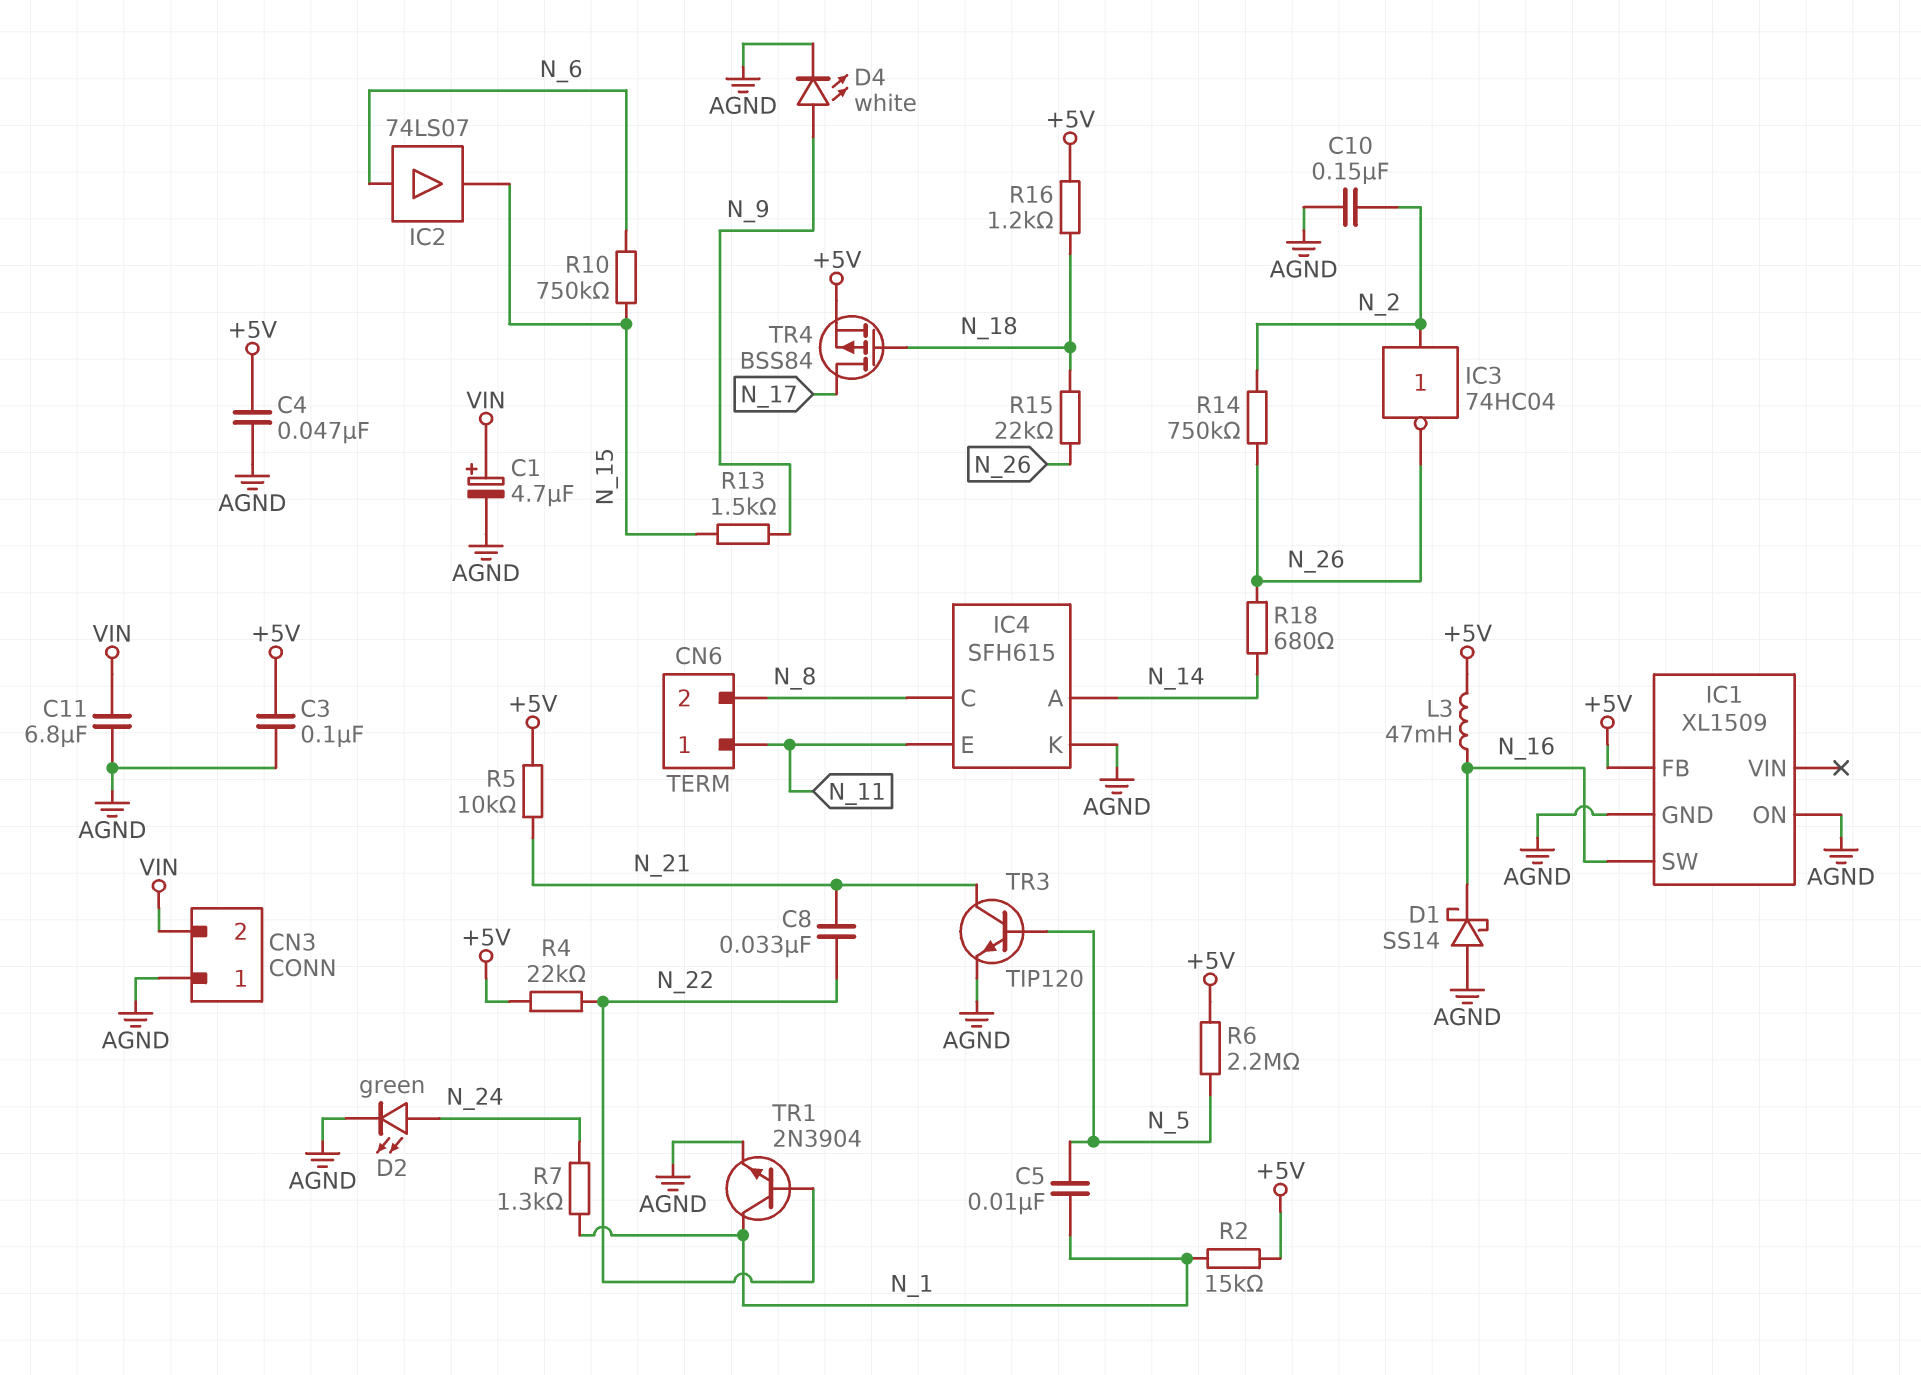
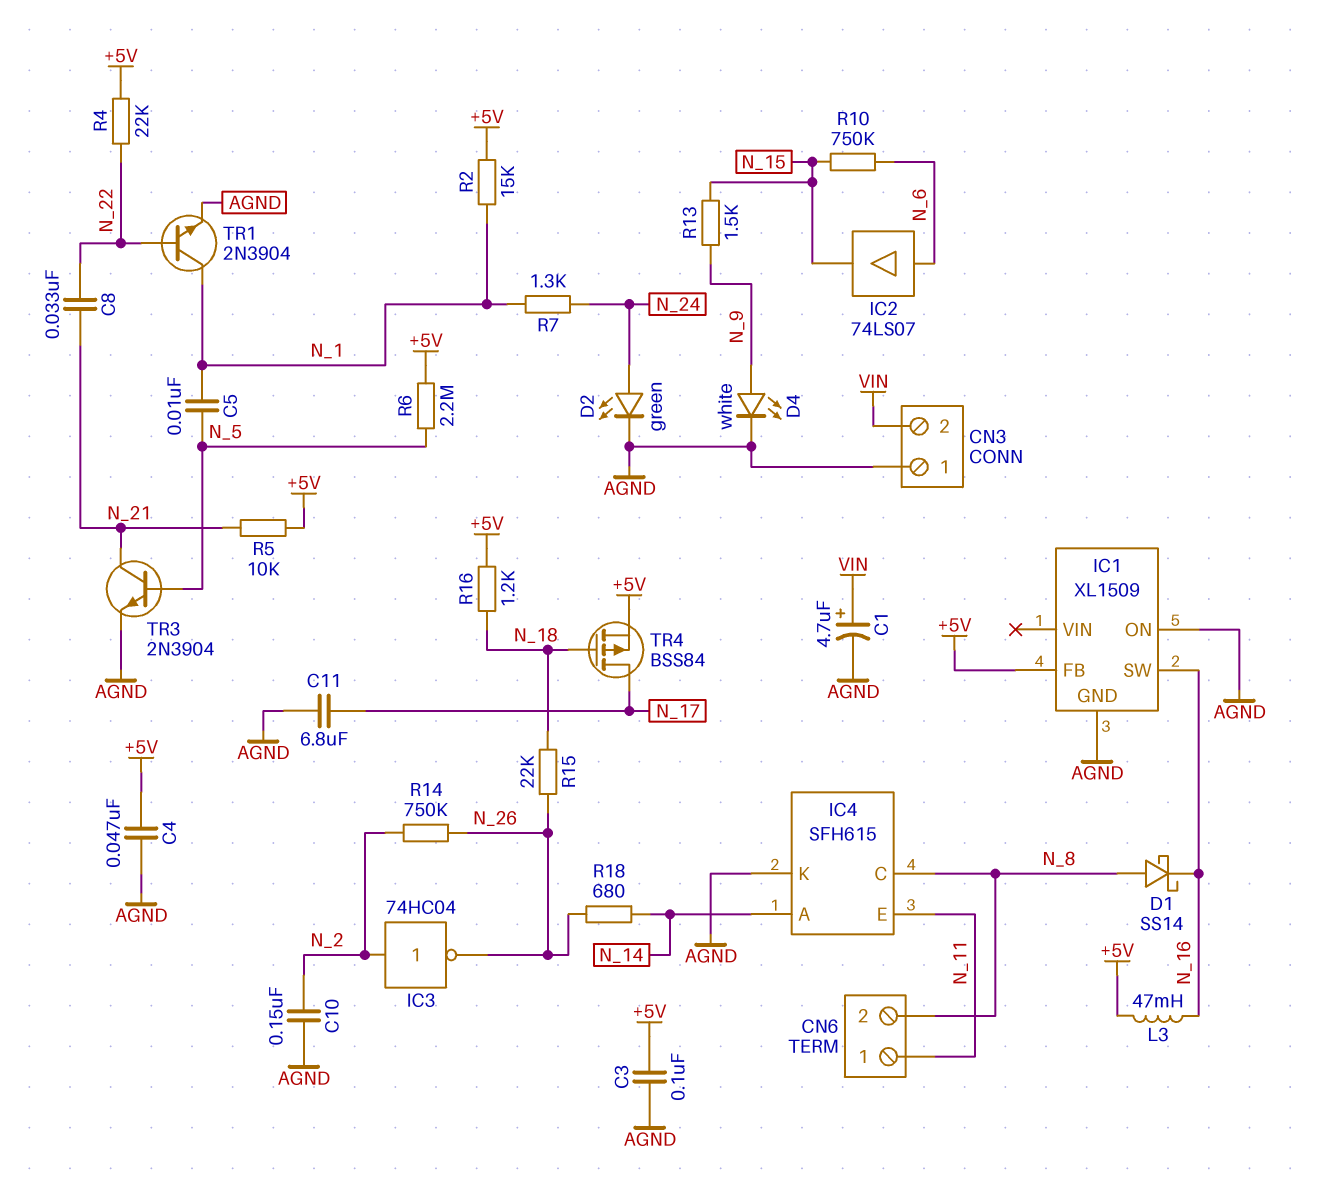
C11: 6.8uF (AGND, VIN) -> 6.8uF (AGND, N_17)
D1: schottky SS14 (A AGND, K N_16) -> schottky SS14 (A N_8, K N_16)
TR3: NPN TIP120 (B N_5, C N_21, E AGND) -> NPN 2N3904 (B N_5, C N_21, E AGND)

